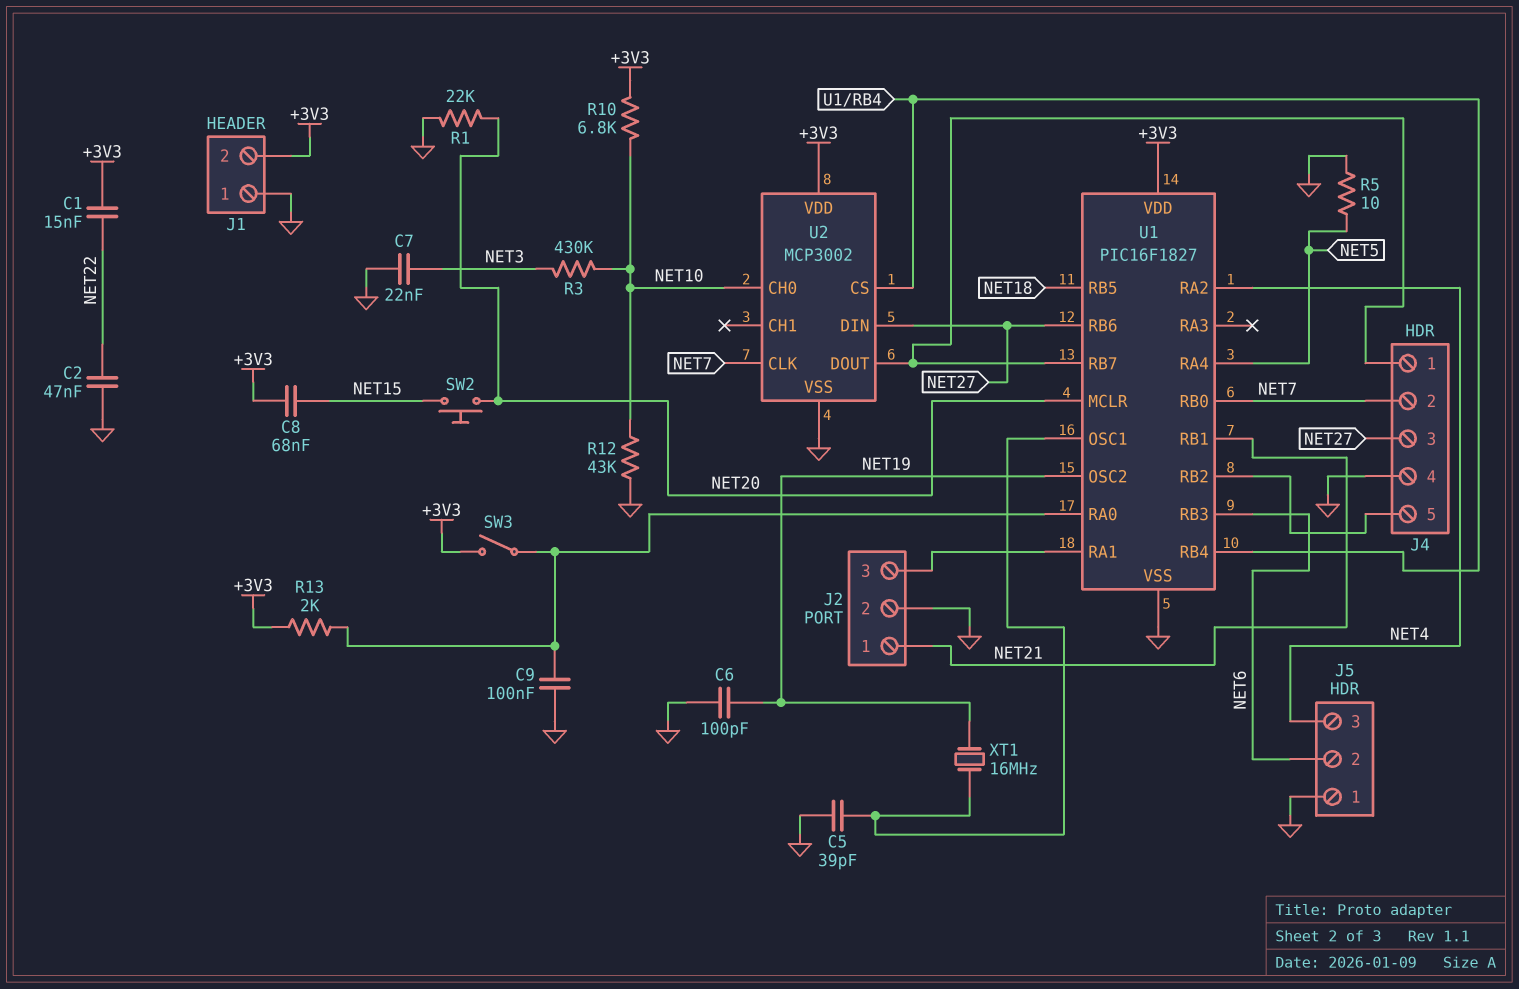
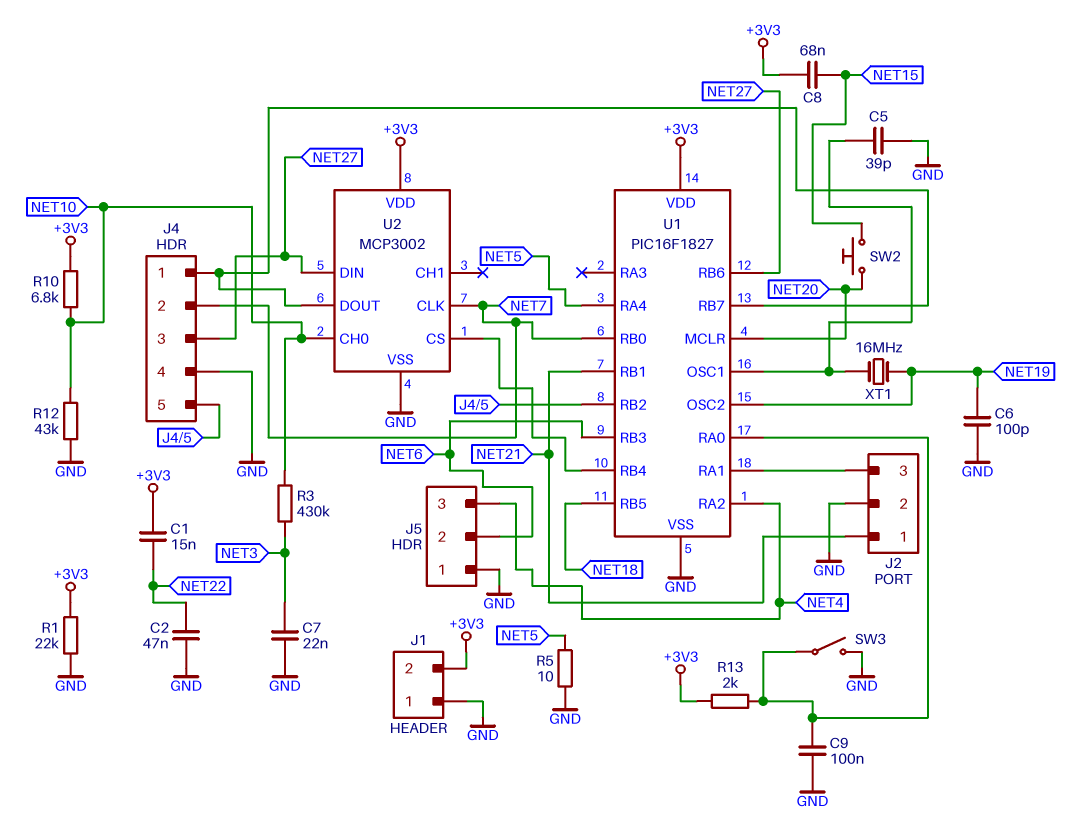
R1: 22k (GND, NET20) -> 22k (+3V3, GND)
SW3: switch (+3V3, U1/RA0) -> switch (GND, U1/RA0)

